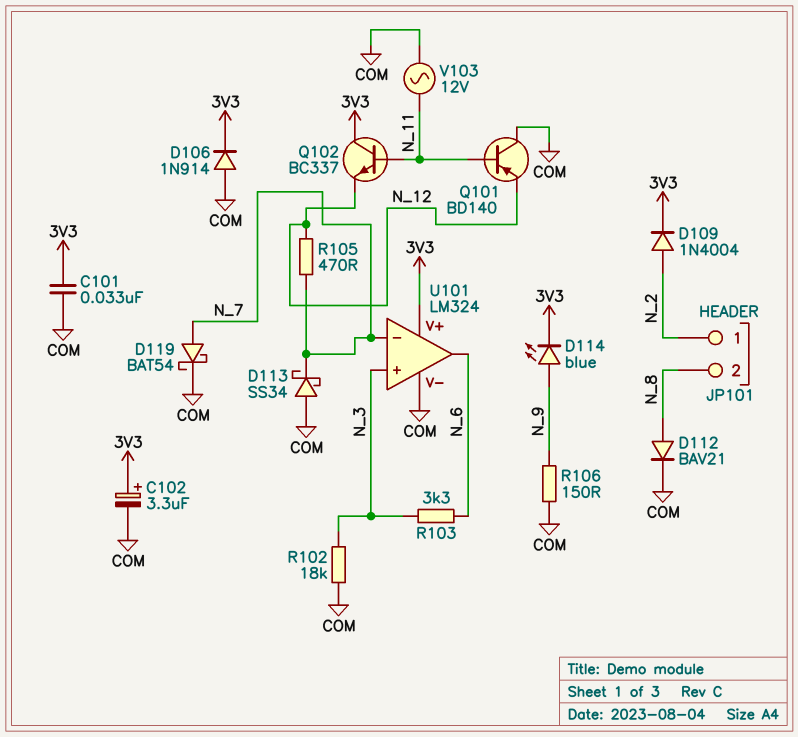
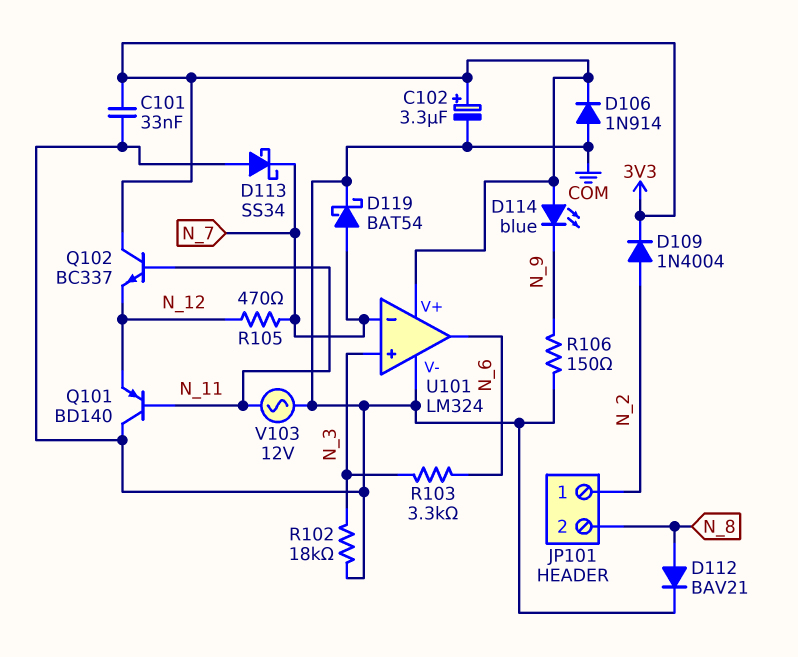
D114: LED blue (A N_9, K 3V3) -> LED blue (A 3V3, K N_9)

